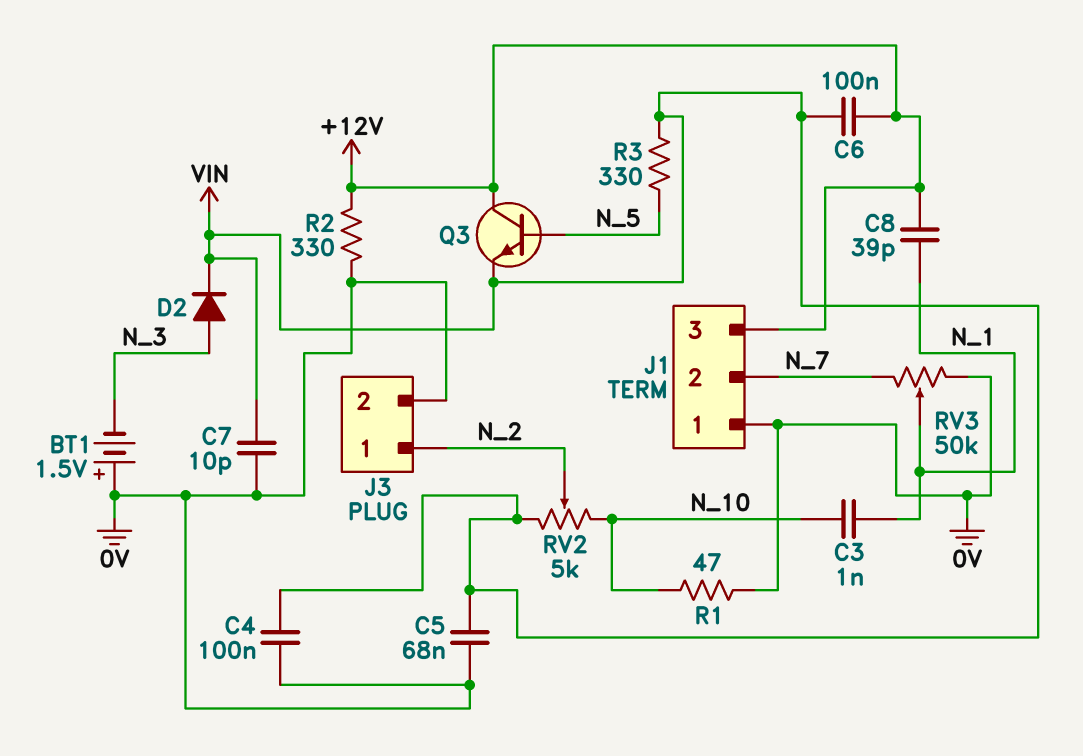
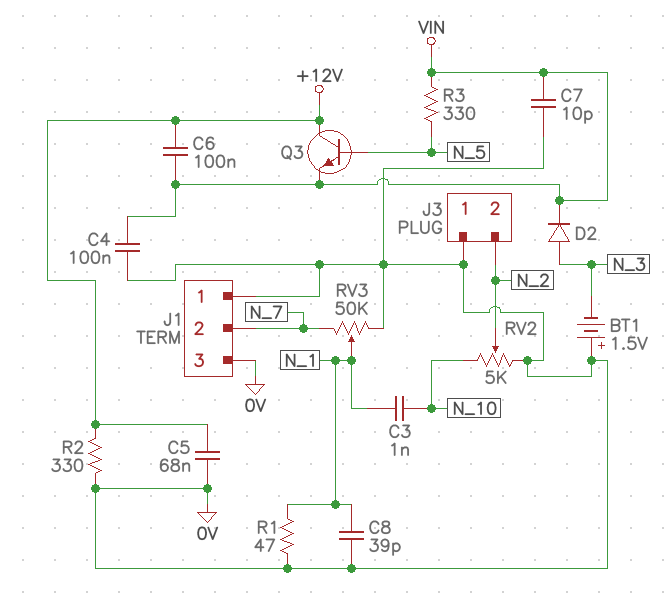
C5: 68nF (0V, VIN) -> 68nF (+12V, 0V)
C8: 39pF (+12V, N_1) -> 39pF (0V, N_1)
J1 pin 3: +12V -> 0V
J3 pin 1: N_2 -> 0V
J3 pin 2: 0V -> N_2
R1: 47 (0V, N_10) -> 47 (0V, N_1)
RV2: 5k (N_10, VIN, wiper N_2) -> 5k (0V, N_10, wiper N_2)

